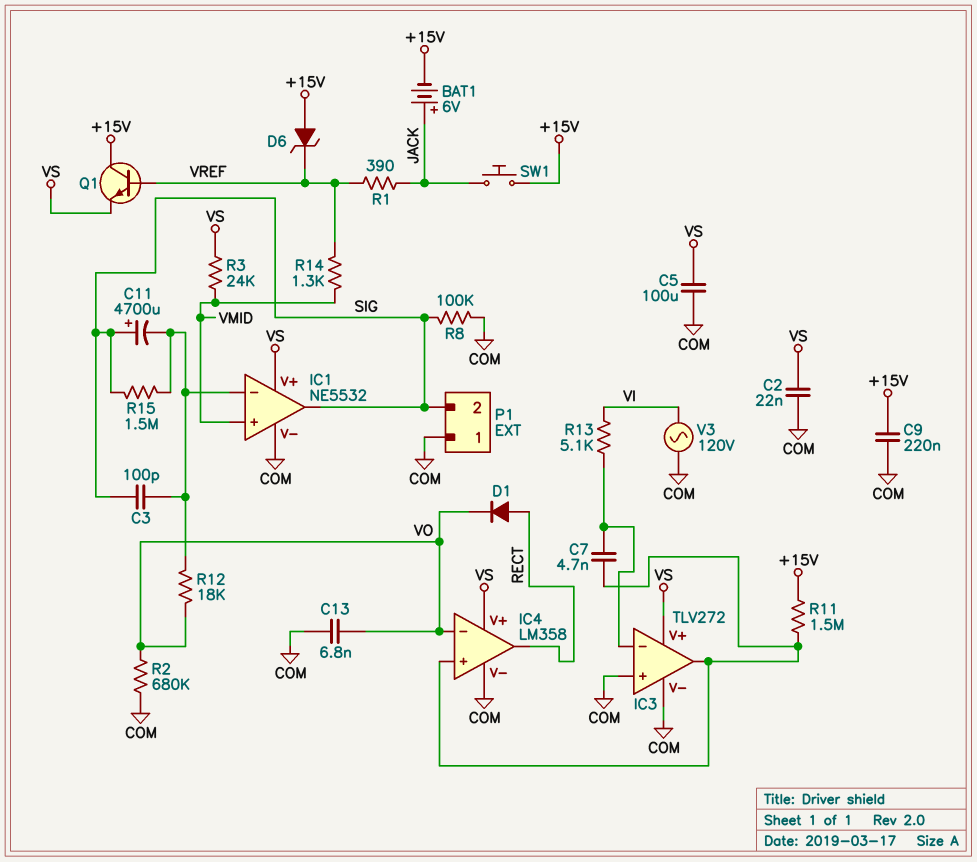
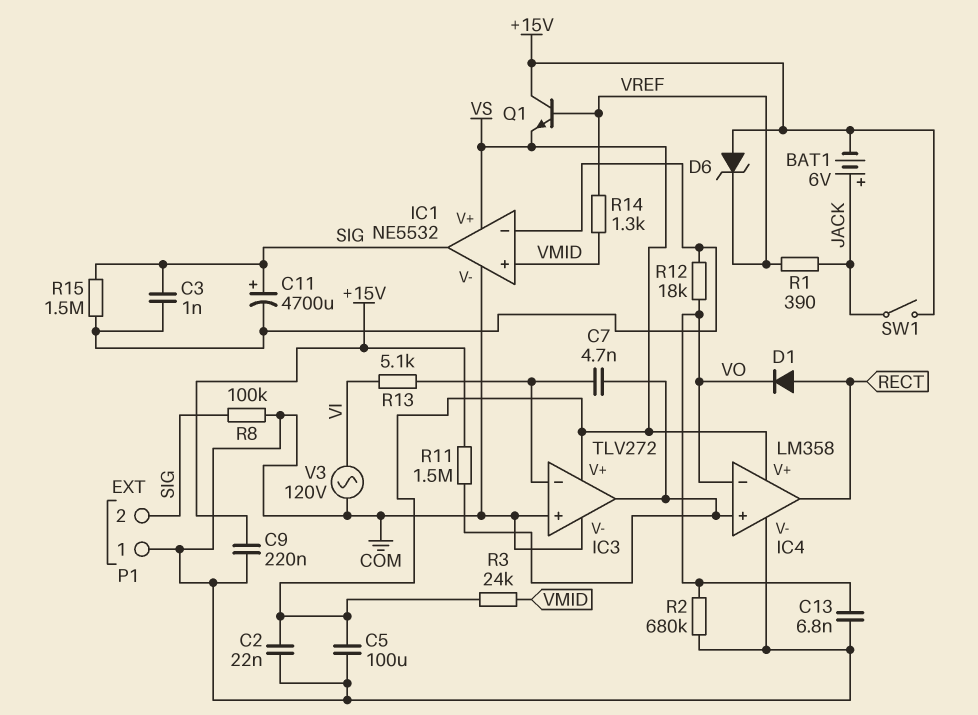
C3: 100pF (IC1/in-, SIG) -> 1nF (IC1/in-, SIG)
SW1: button (+15V, JACK) -> switch (+15V, JACK)

